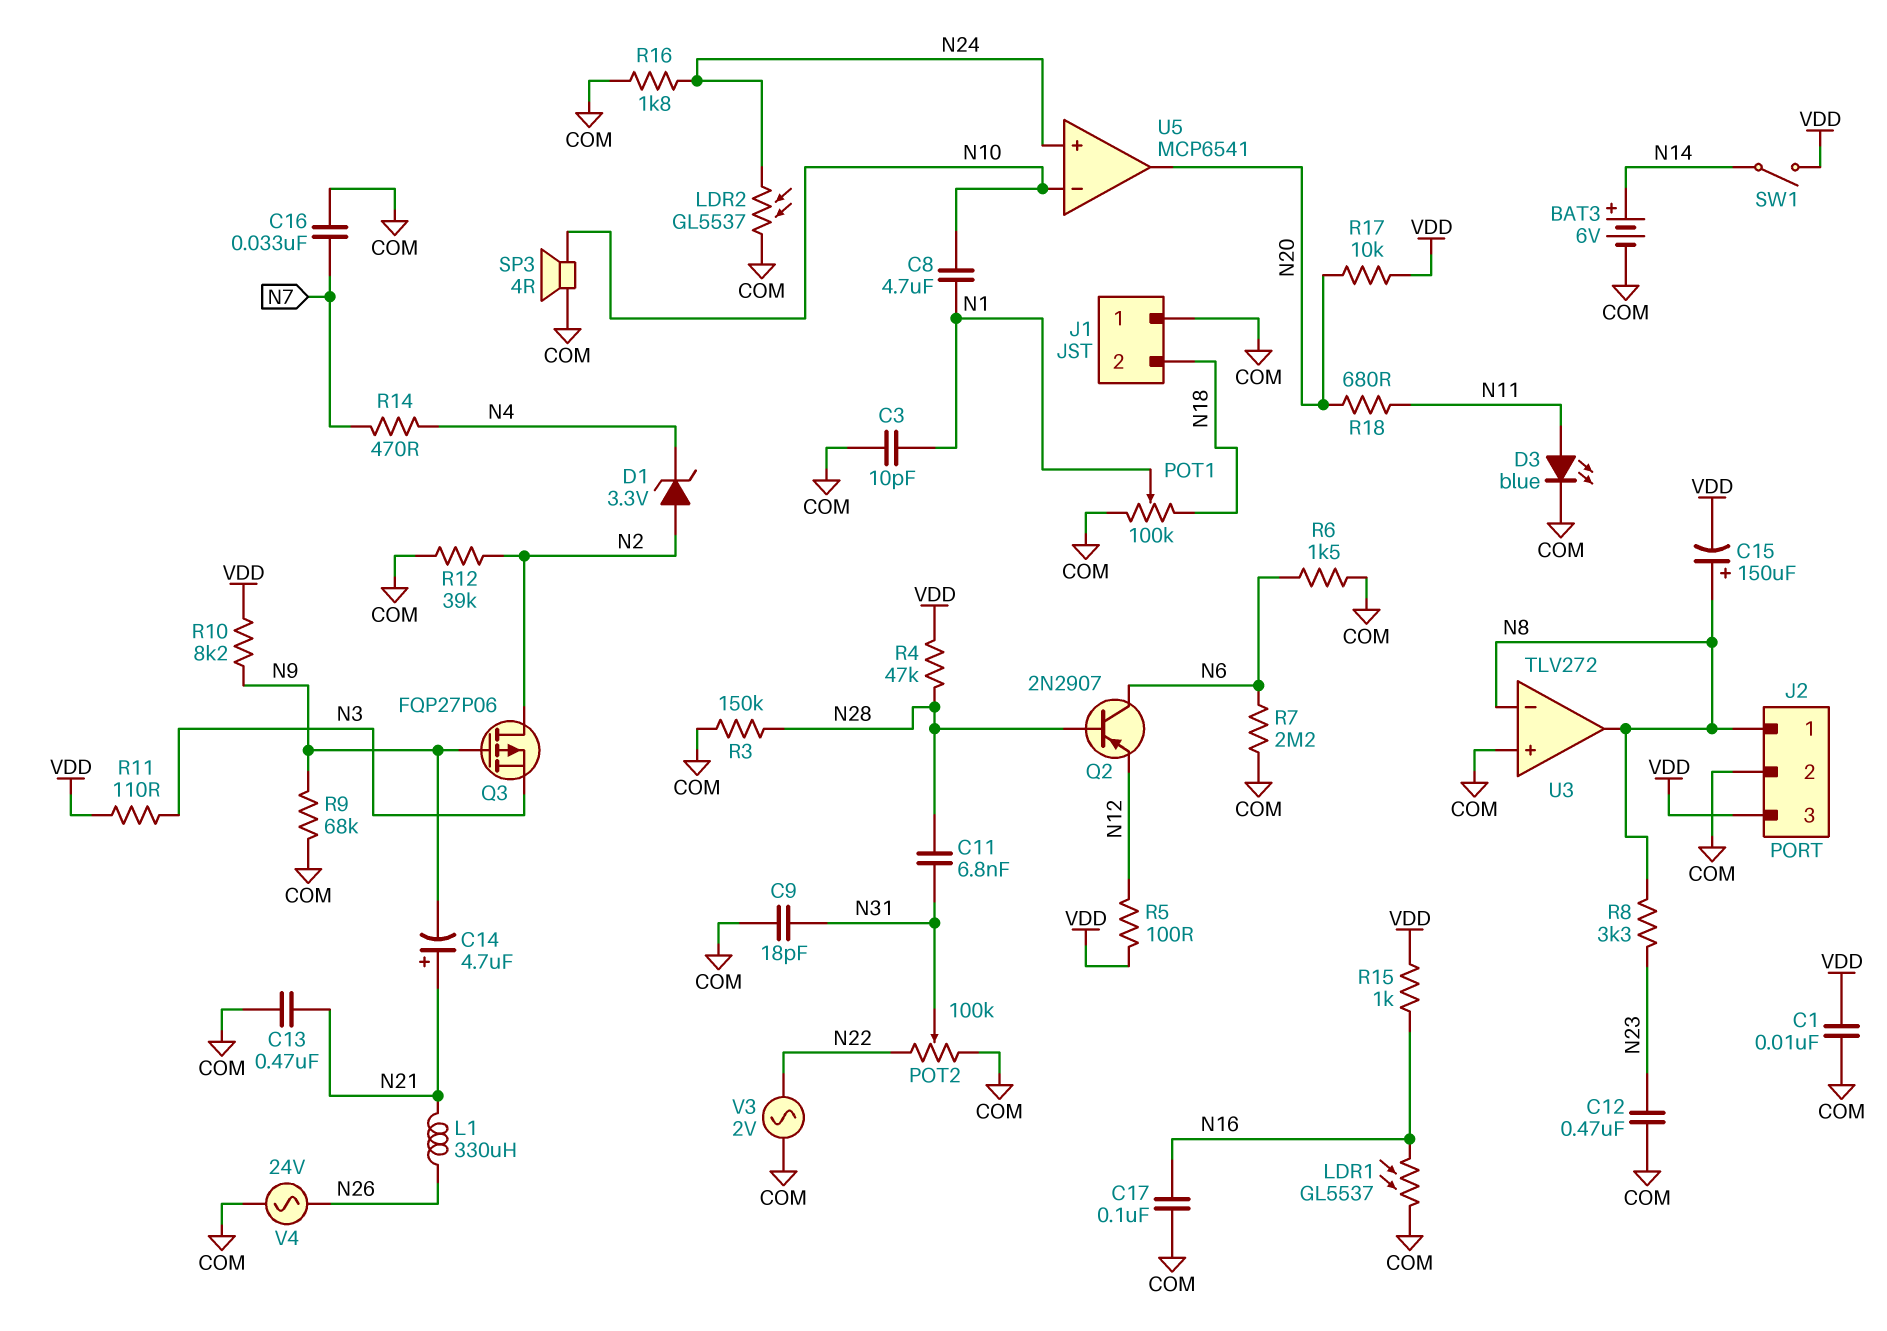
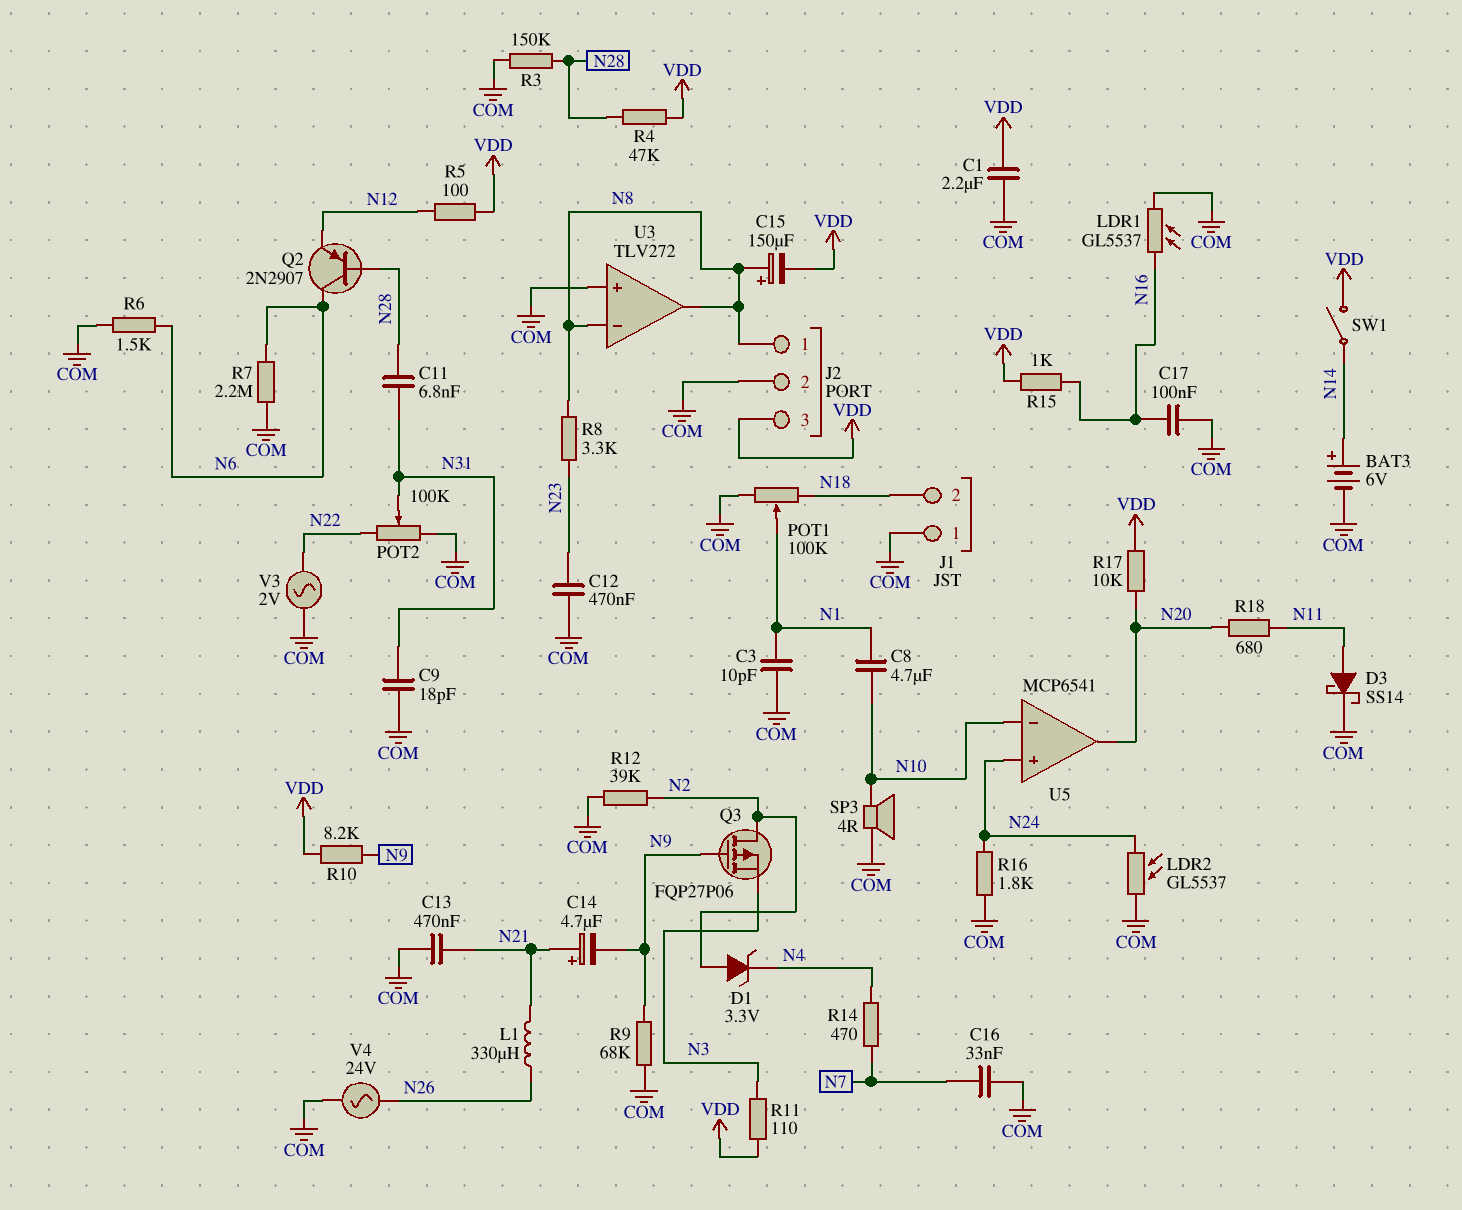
C1: 10nF (COM, VDD) -> 2.2uF (COM, VDD)
D3: LED blue (A N11, K COM) -> schottky SS14 (A N11, K COM)

